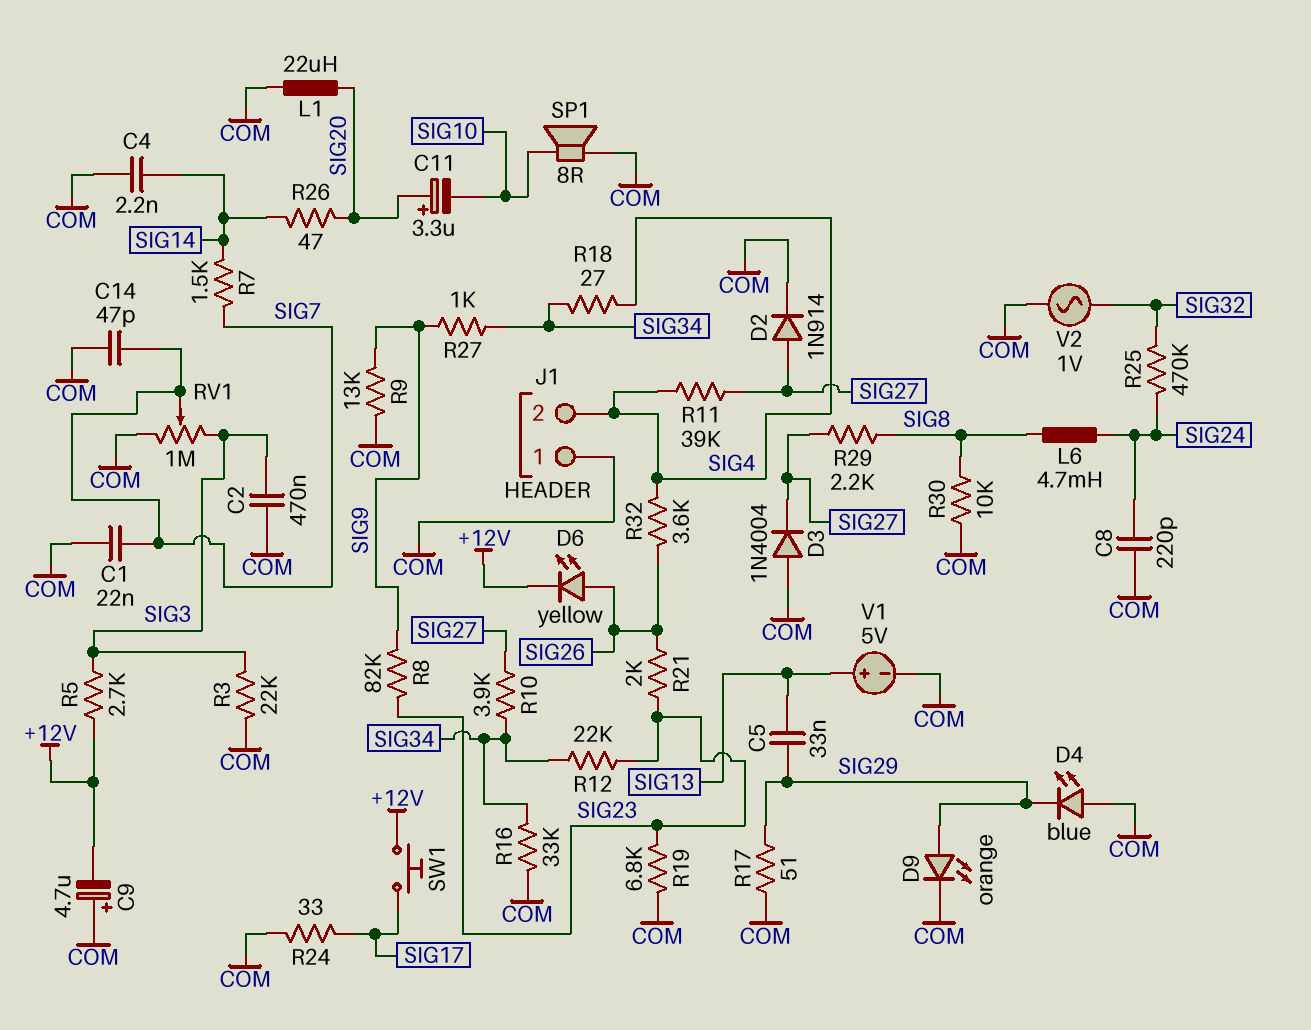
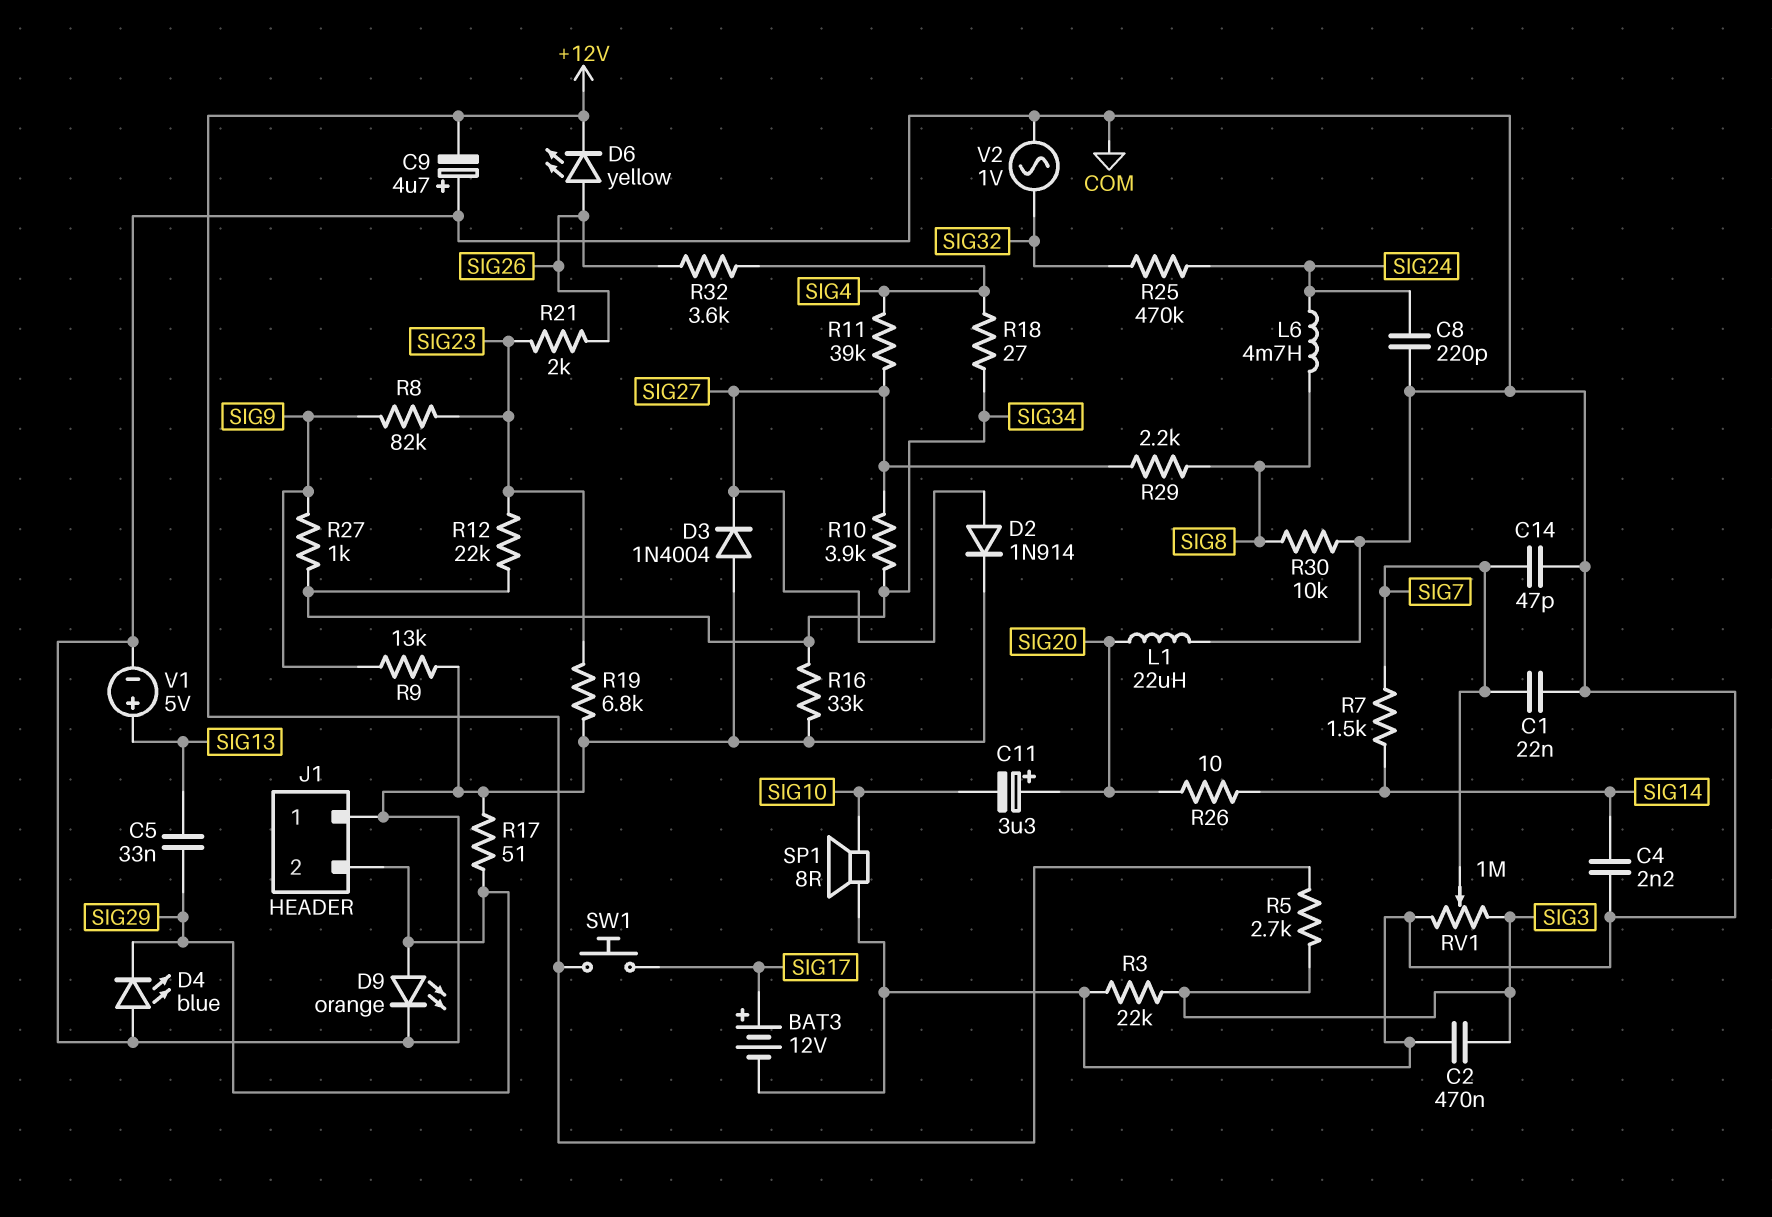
BAT3: none -> 12V (plus SIG17, minus COM)
J1 pin 2: SIG4 -> SIG29
R24: 33 (COM, SIG17) -> none
R26: 47 (SIG14, SIG20) -> 10 (SIG14, SIG20)

